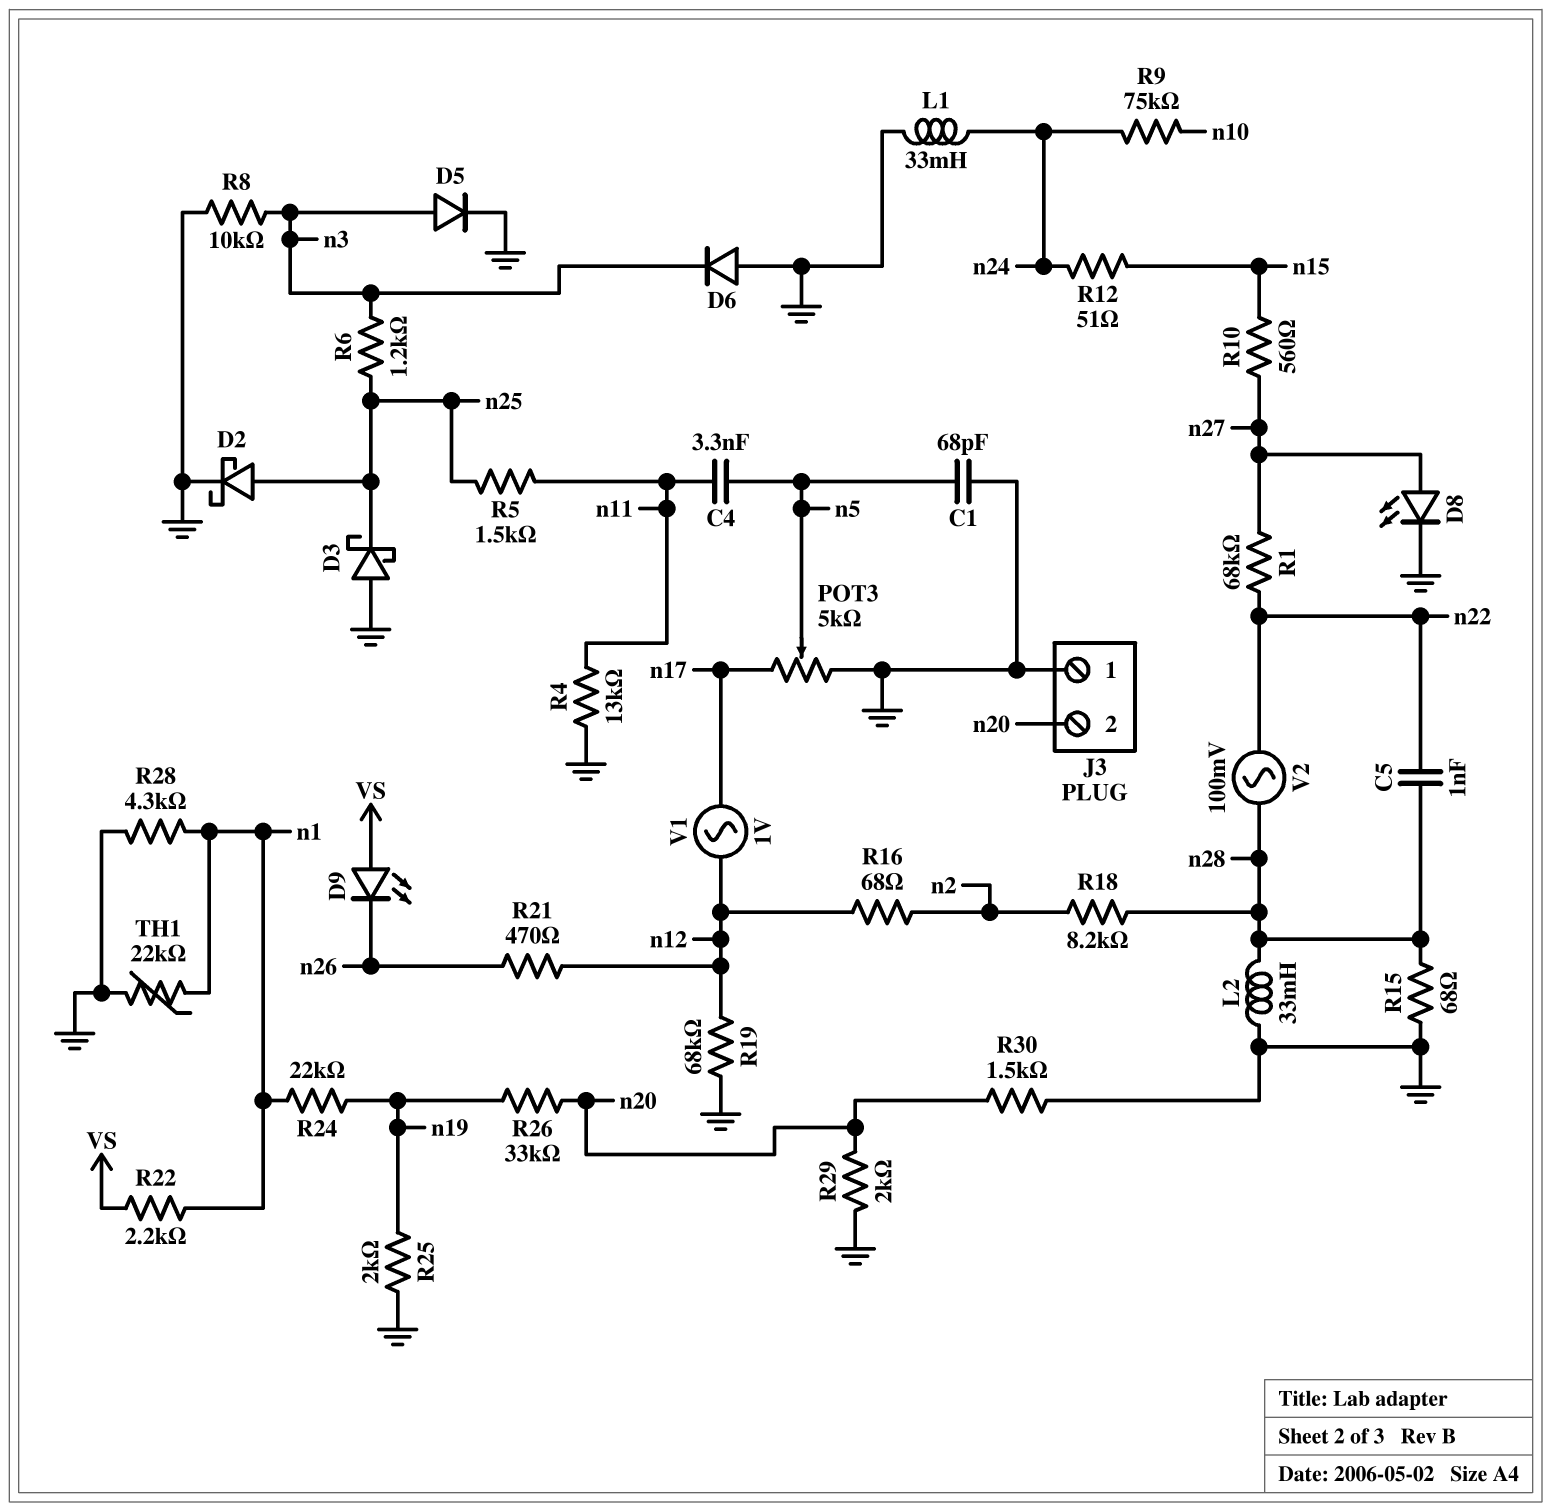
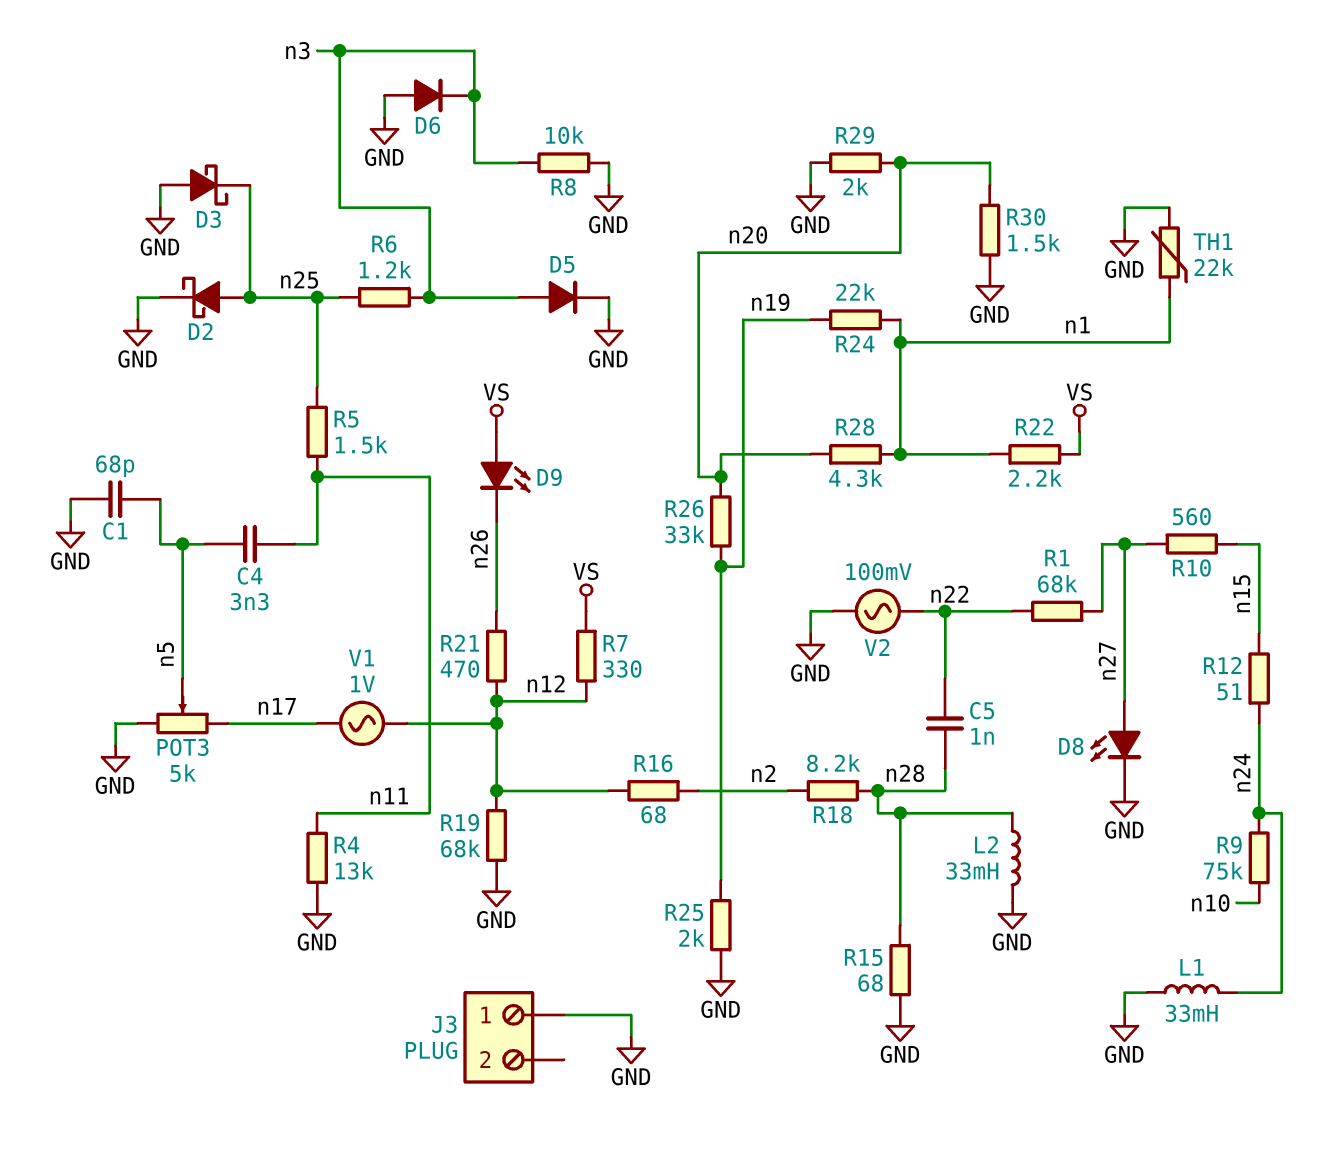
J3 pin 2: n20 -> none
R7: none -> 330 (VS, n12)
R28: 4.3k (GND, n1) -> 4.3k (n1, n20)
V2: AC 100mV (n22, n28) -> AC 100mV (GND, n22)

